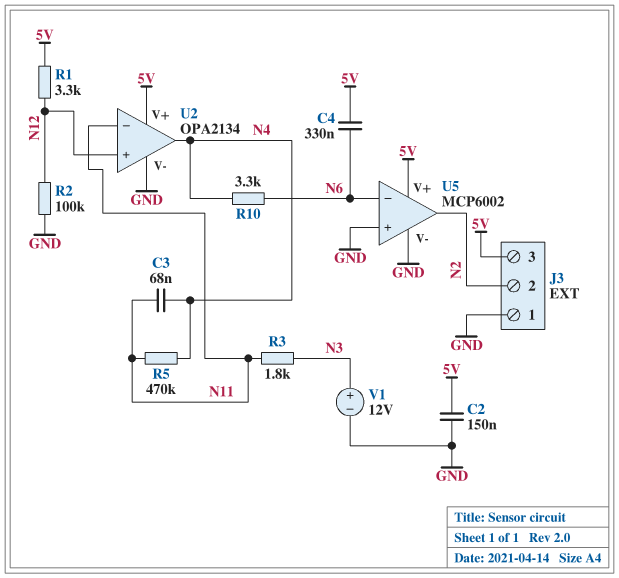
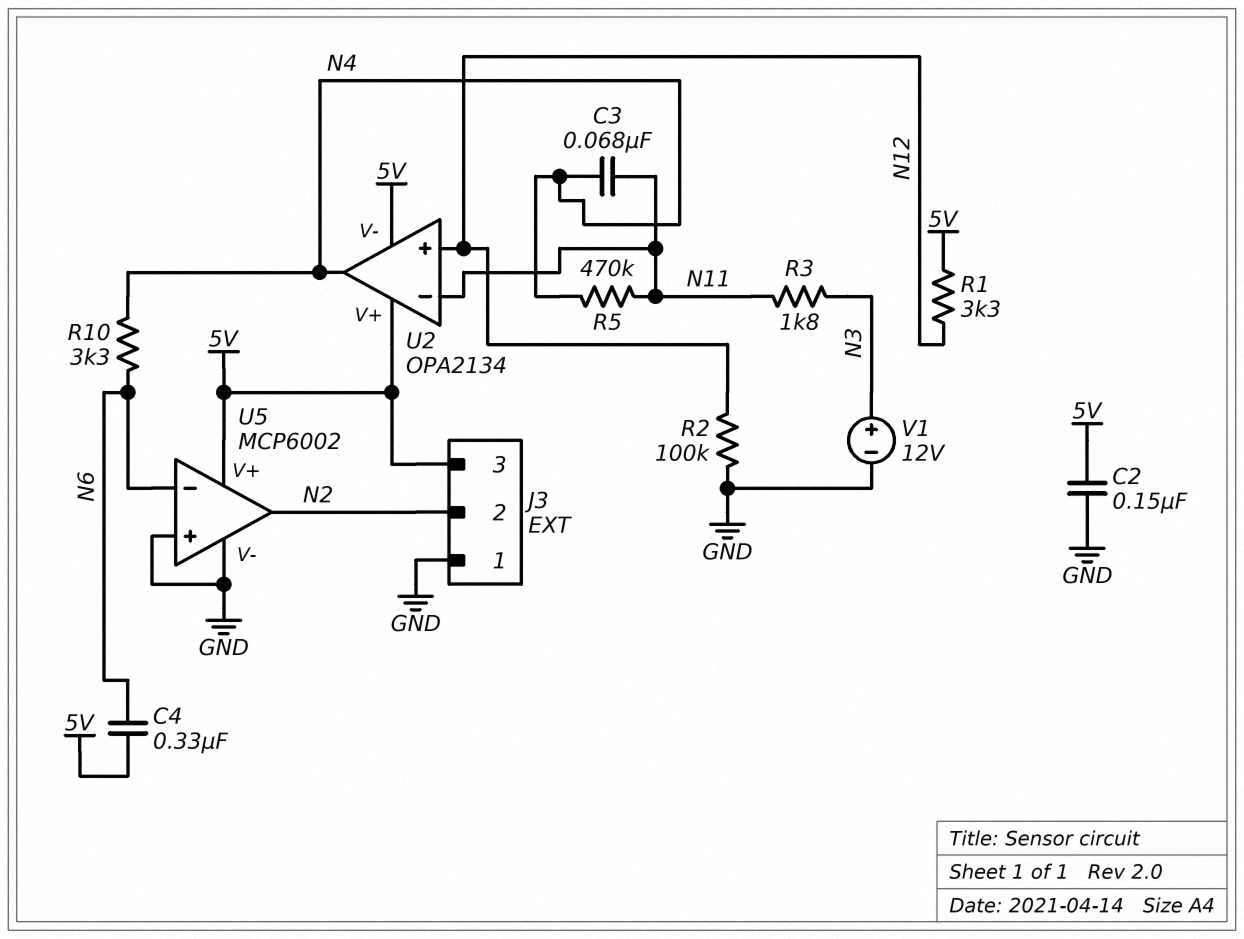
U2 pin V-: GND -> 5V

